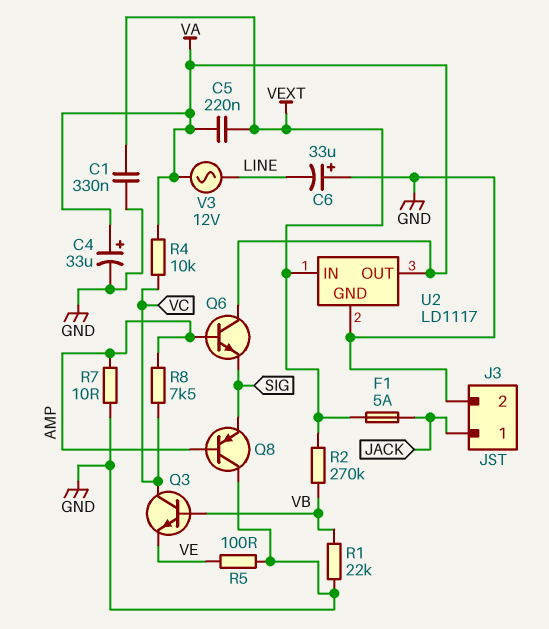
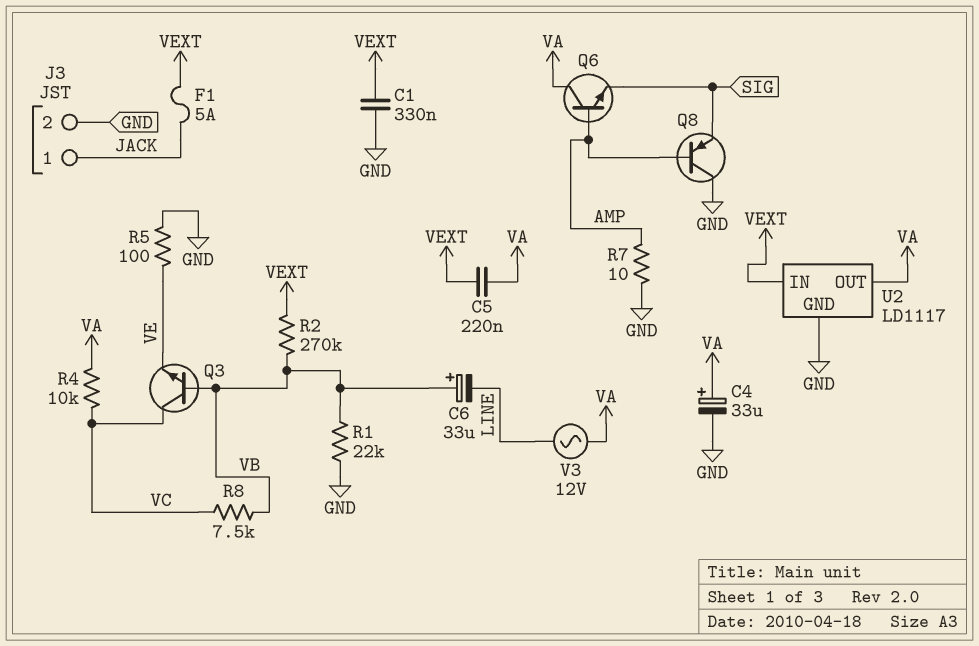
C6: 33uF (plus GND, minus LINE) -> 33uF (plus VB, minus LINE)
R8: 7.5k (AMP, VC) -> 7.5k (VB, VC)

